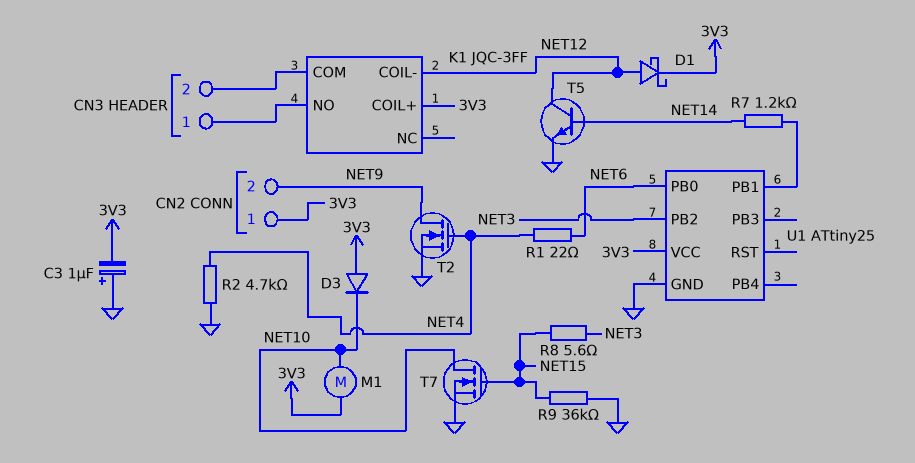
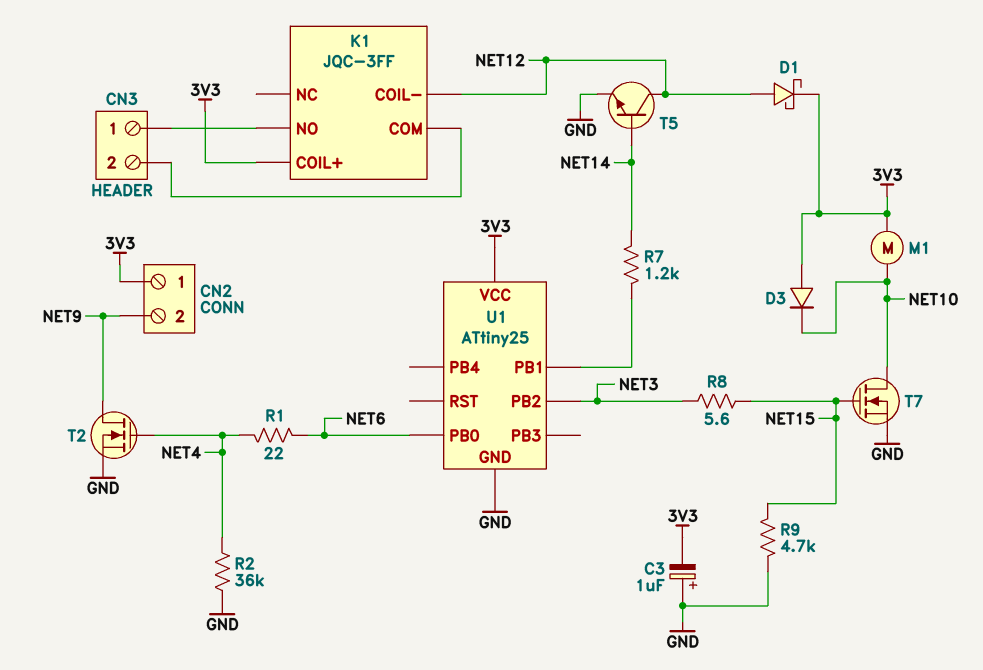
R2: 4.7k (GND, NET4) -> 36k (GND, NET4)
R9: 36k (GND, NET15) -> 4.7k (GND, NET15)

